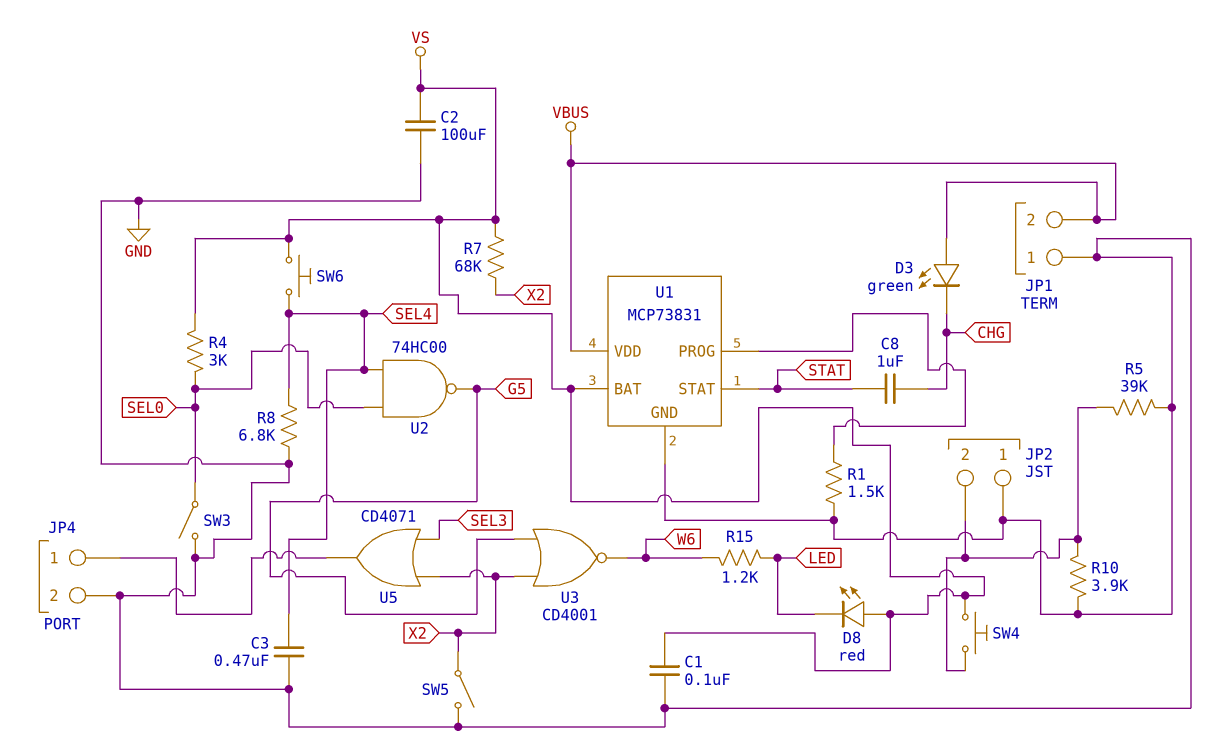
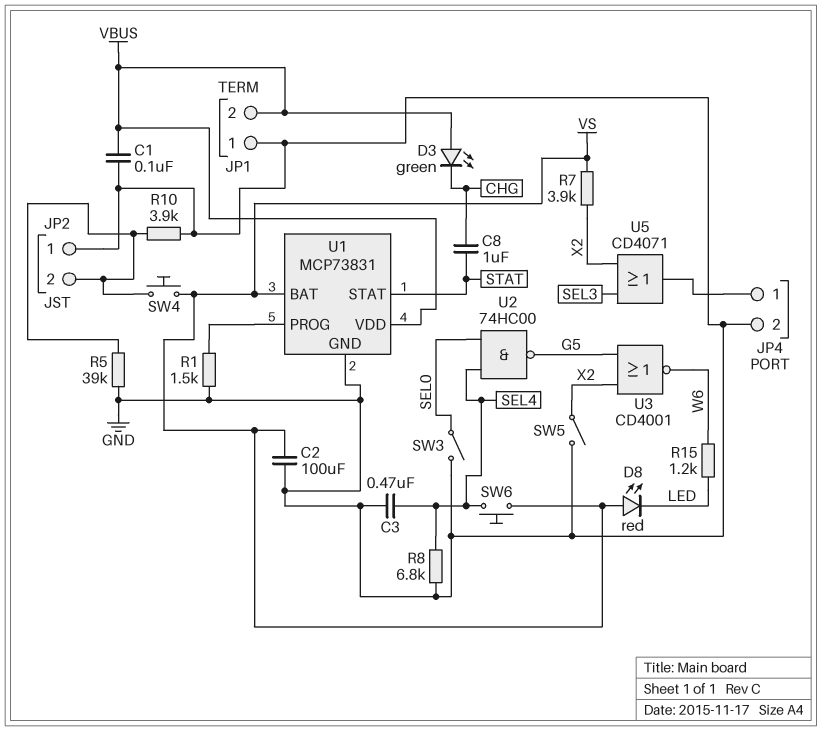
C1: 100nF (GND, VS) -> 100nF (GND, VBUS)
R4: 3k (SEL0, VS) -> none
R7: 68k (VS, X2) -> 3.9k (VS, X2)

